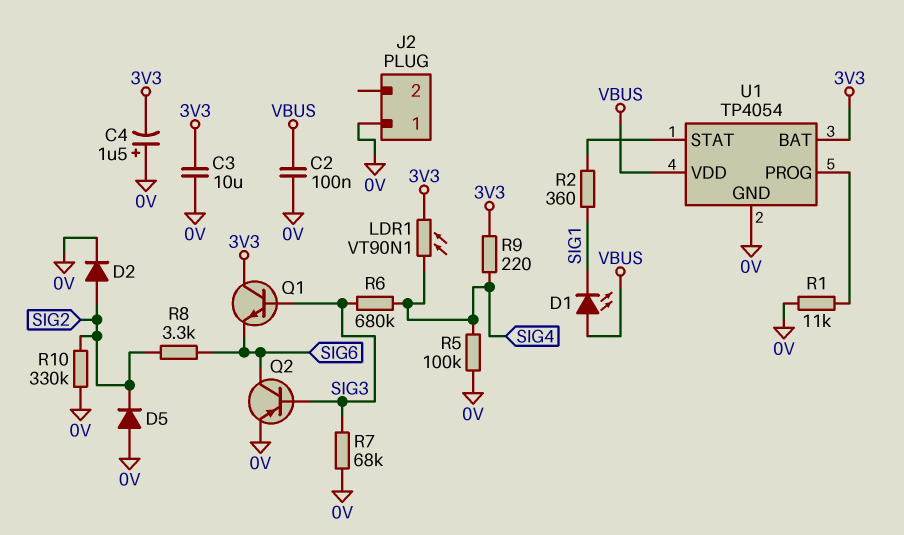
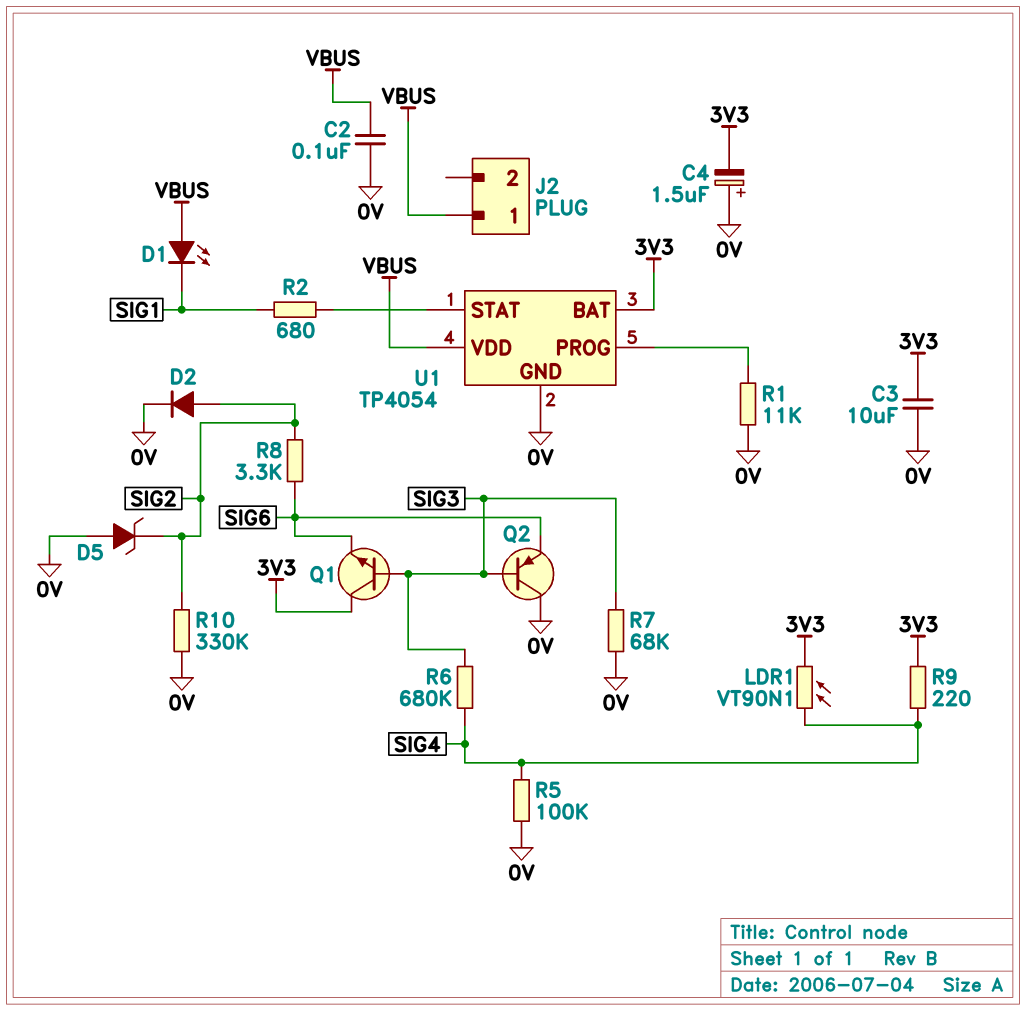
D5: diode (A 0V, K SIG2) -> zener (A 0V, K SIG2)
J2 pin 1: 0V -> VBUS
Q2: PNP (B SIG3, C SIG6, E 0V) -> PNP (B SIG3, C 0V, E SIG6)
R2: 360 (SIG1, U1/STAT) -> 680 (SIG1, U1/STAT)

